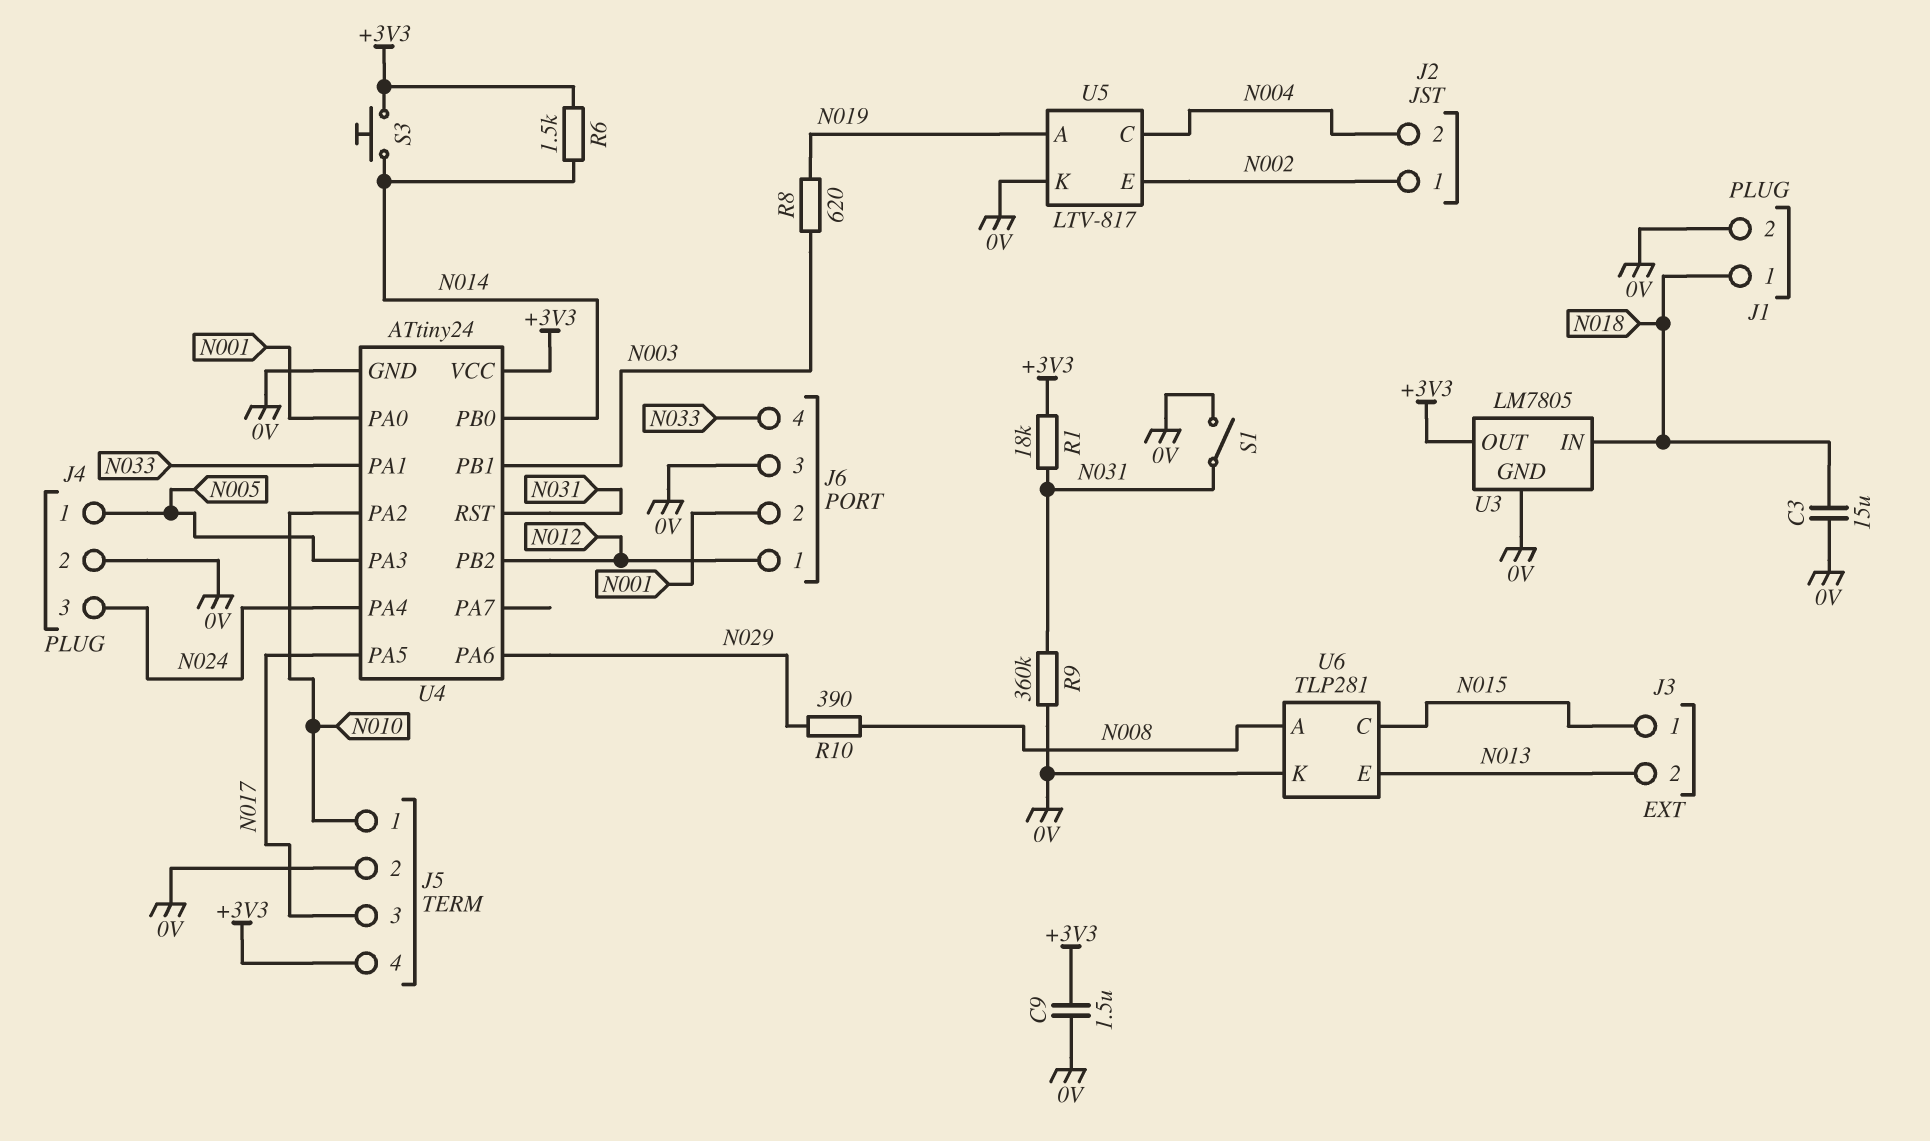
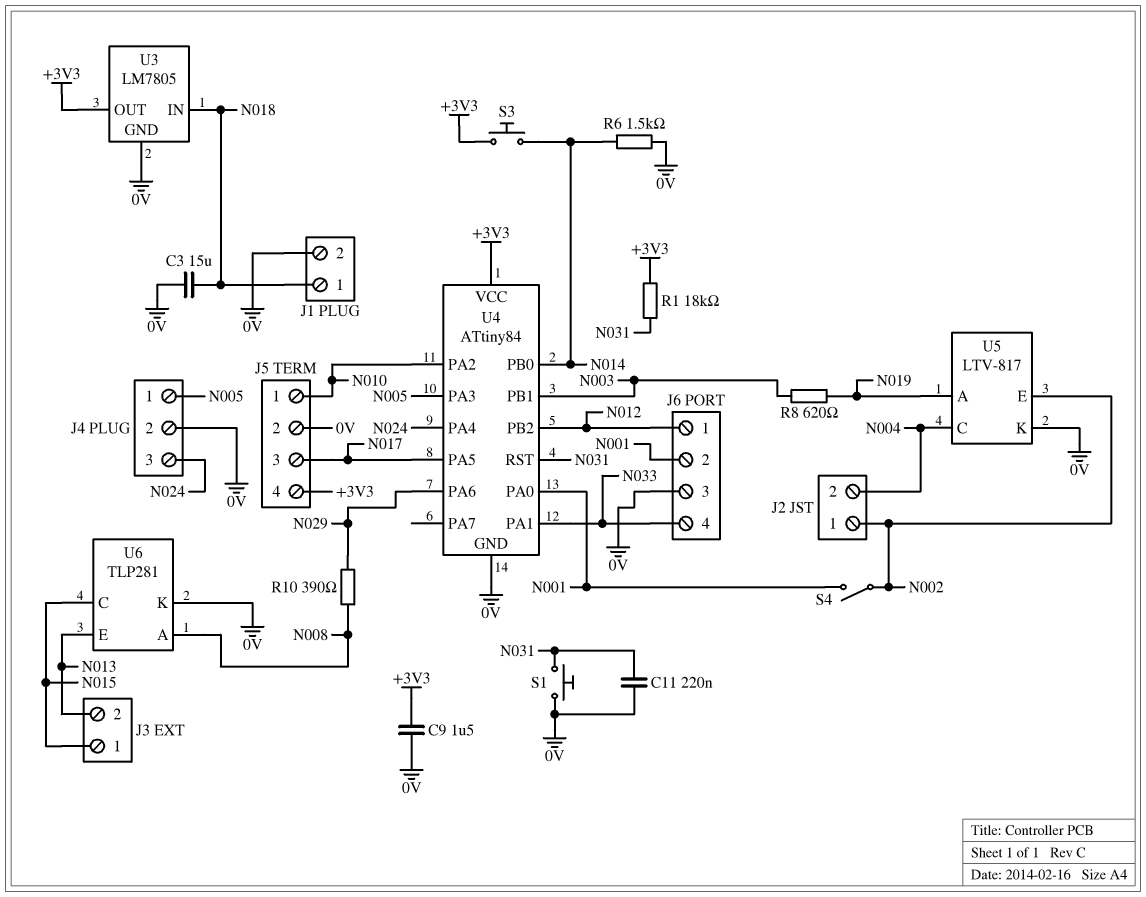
C11: none -> 220nF (0V, N031)
R6: 1.5k (+3V3, N014) -> 1.5k (0V, N014)
R9: 360k (0V, N031) -> none
S1: switch (0V, N031) -> button (0V, N031)
S4: none -> switch (N001, N002)
U4: ATtiny24 -> ATtiny84

